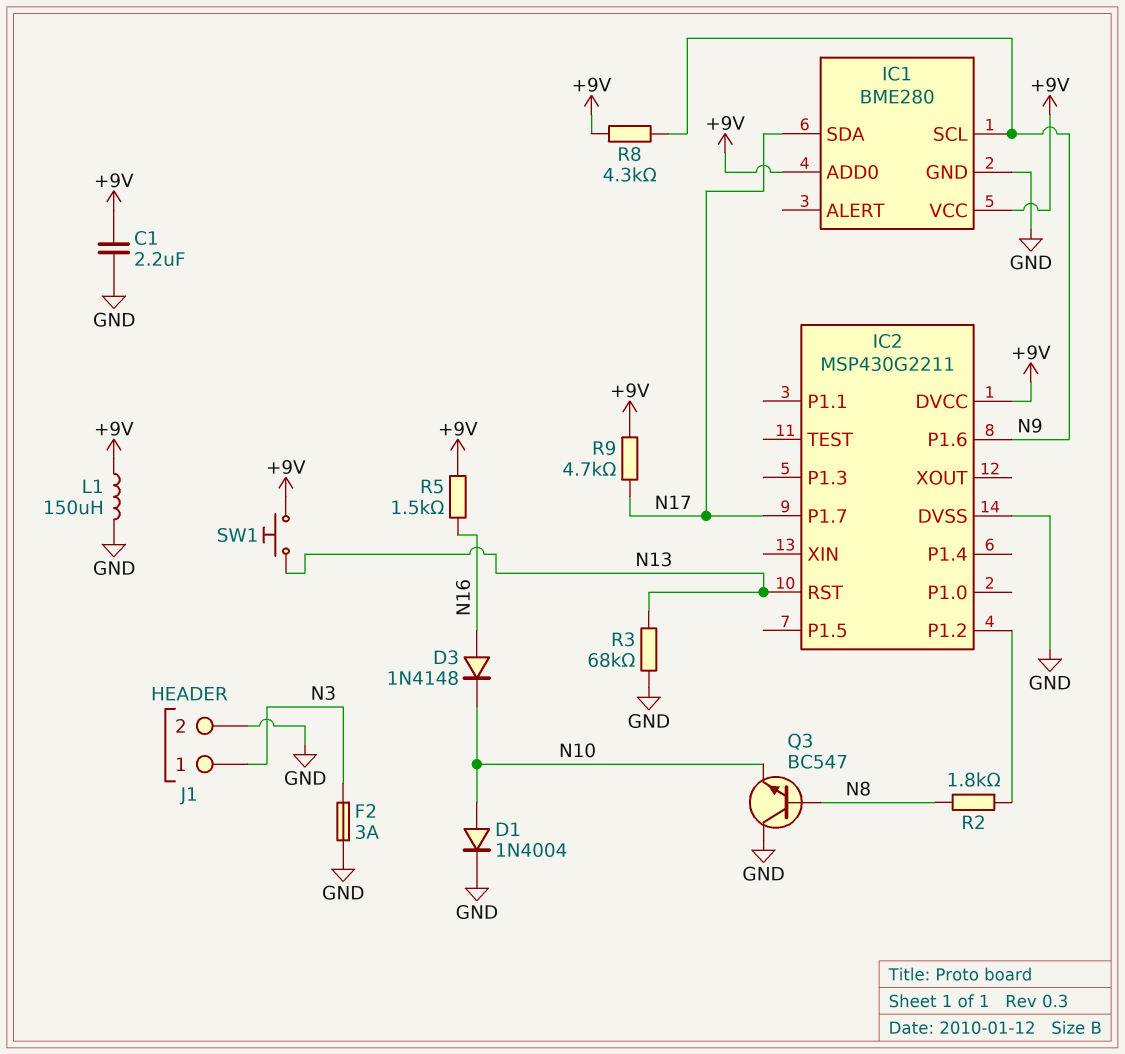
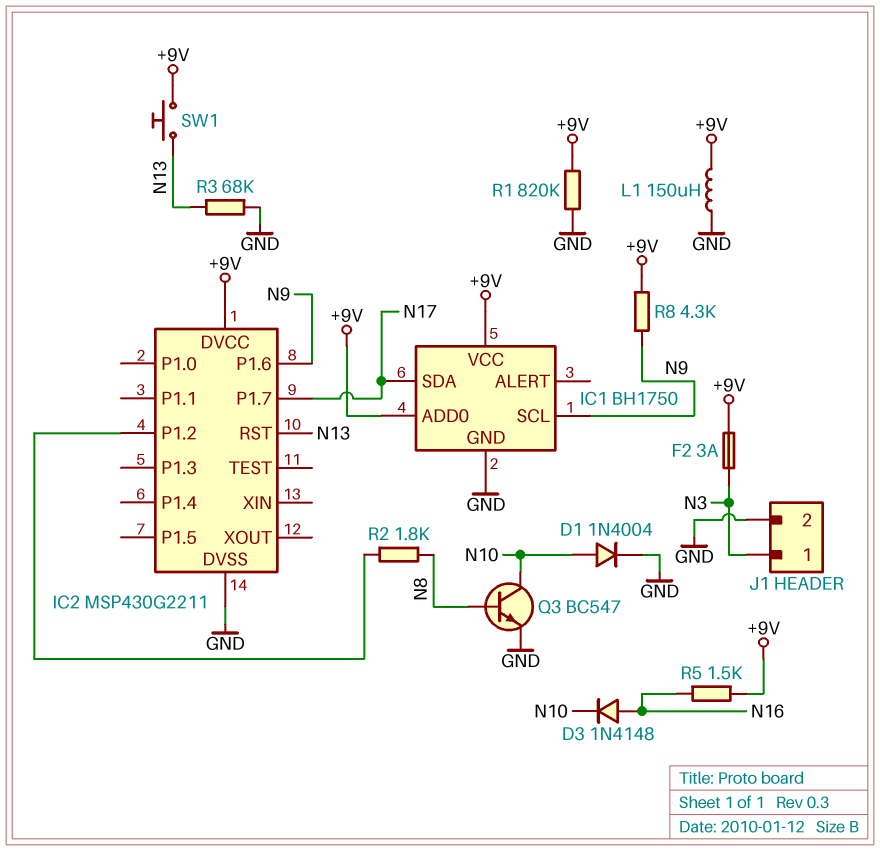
C1: 2.2uF (+9V, GND) -> none
F2: 3A (GND, N3) -> 3A (+9V, N3)
IC1: BME280 -> BH1750
Q3: NPN BC547 (B N8, C GND, E N10) -> NPN BC547 (B N8, C N10, E GND)
R1: none -> 820k (+9V, GND)
R9: 4.7k (+9V, N17) -> none

